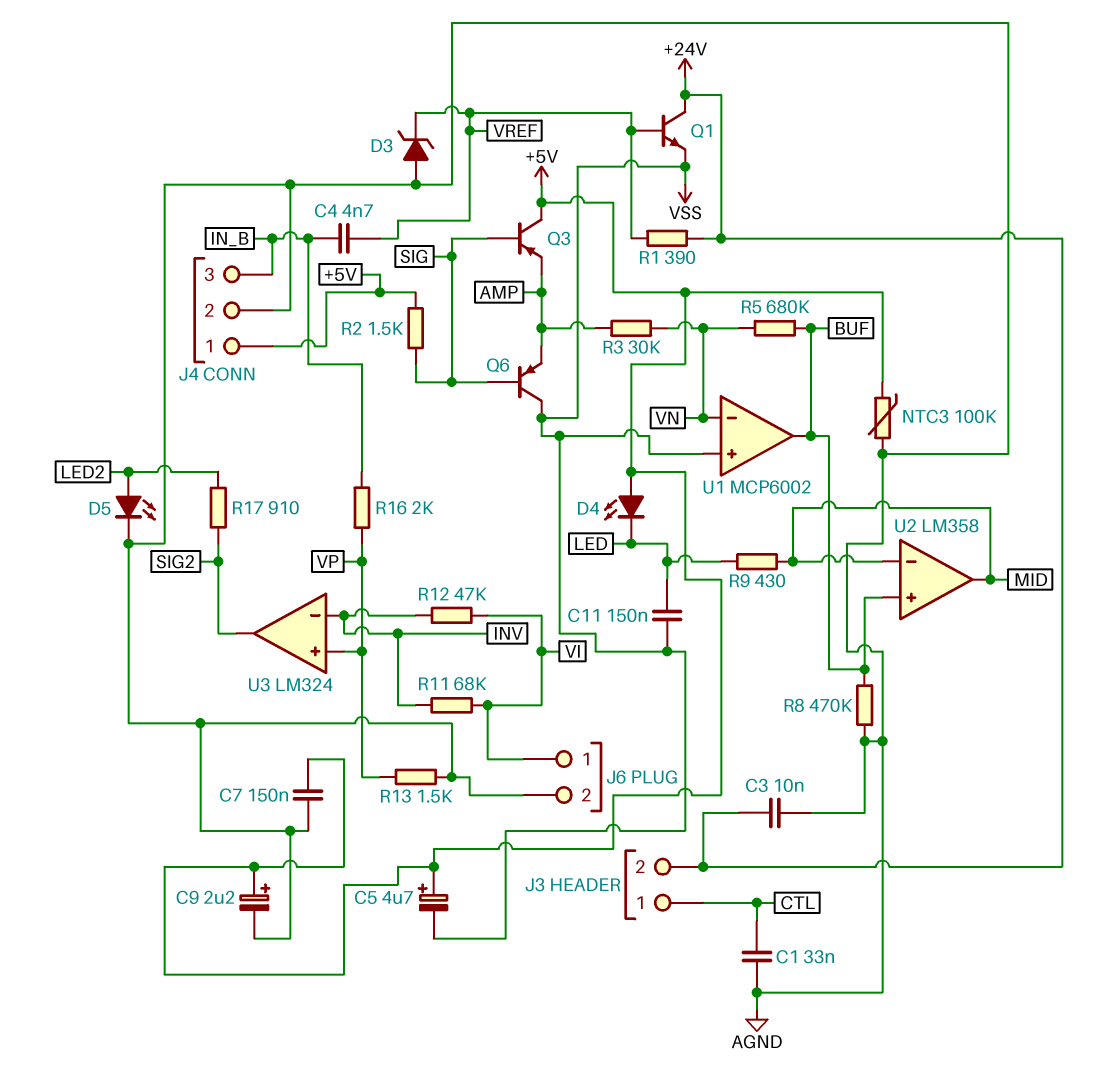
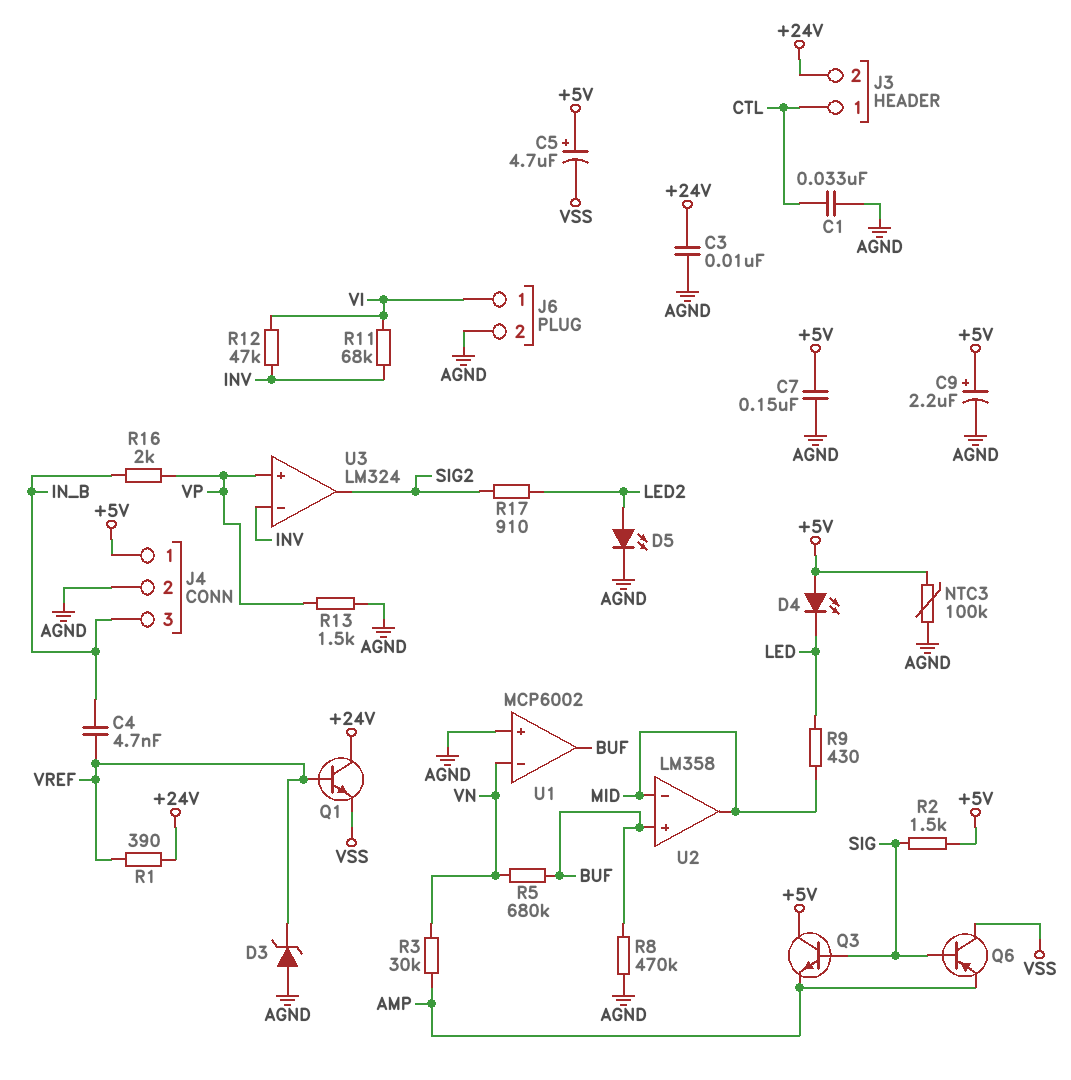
C11: 150nF (LED, VSS) -> none
Q3: PNP (B SIG, C +5V, E AMP) -> NPN (B SIG, C +5V, E AMP)
U1 pin in+: VSS -> AGND

